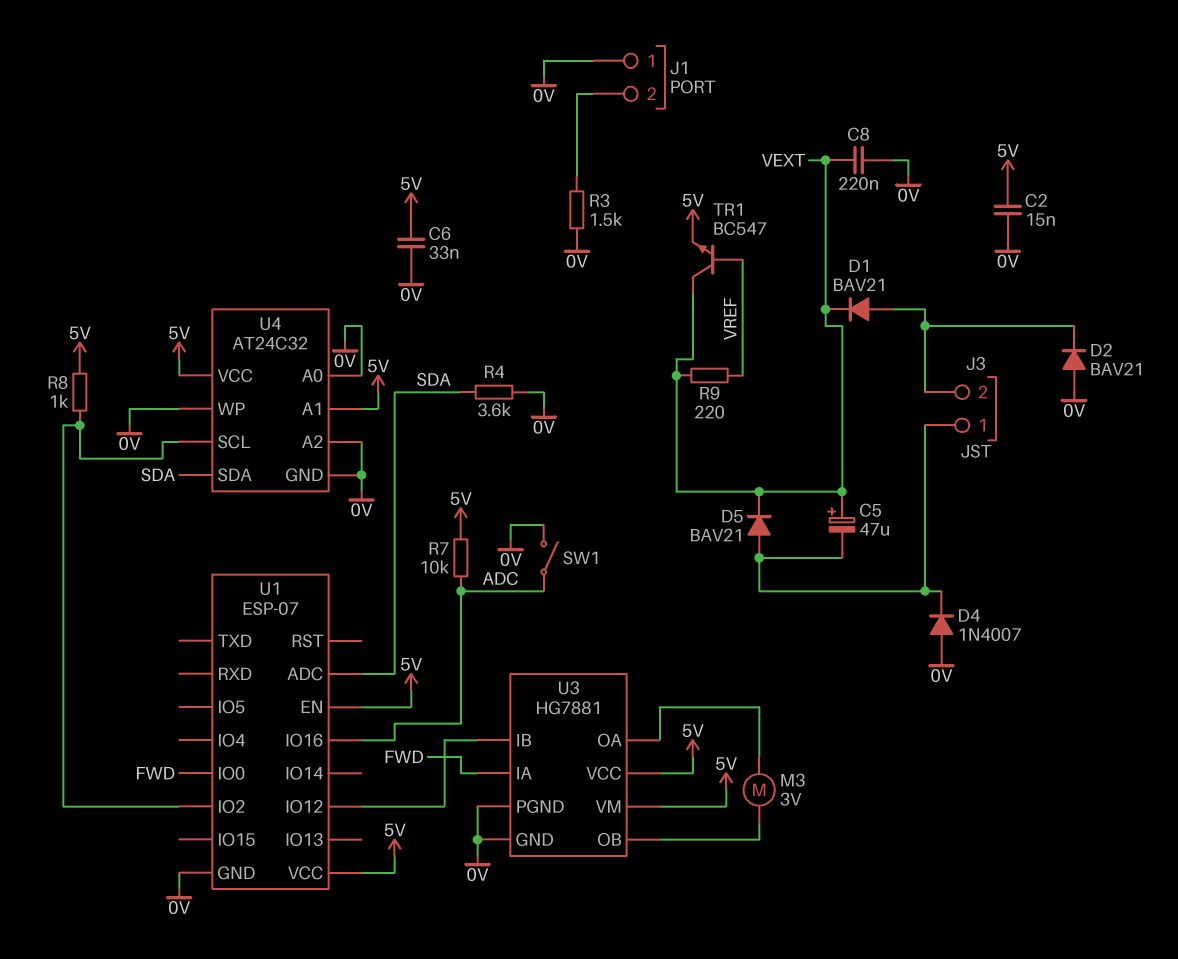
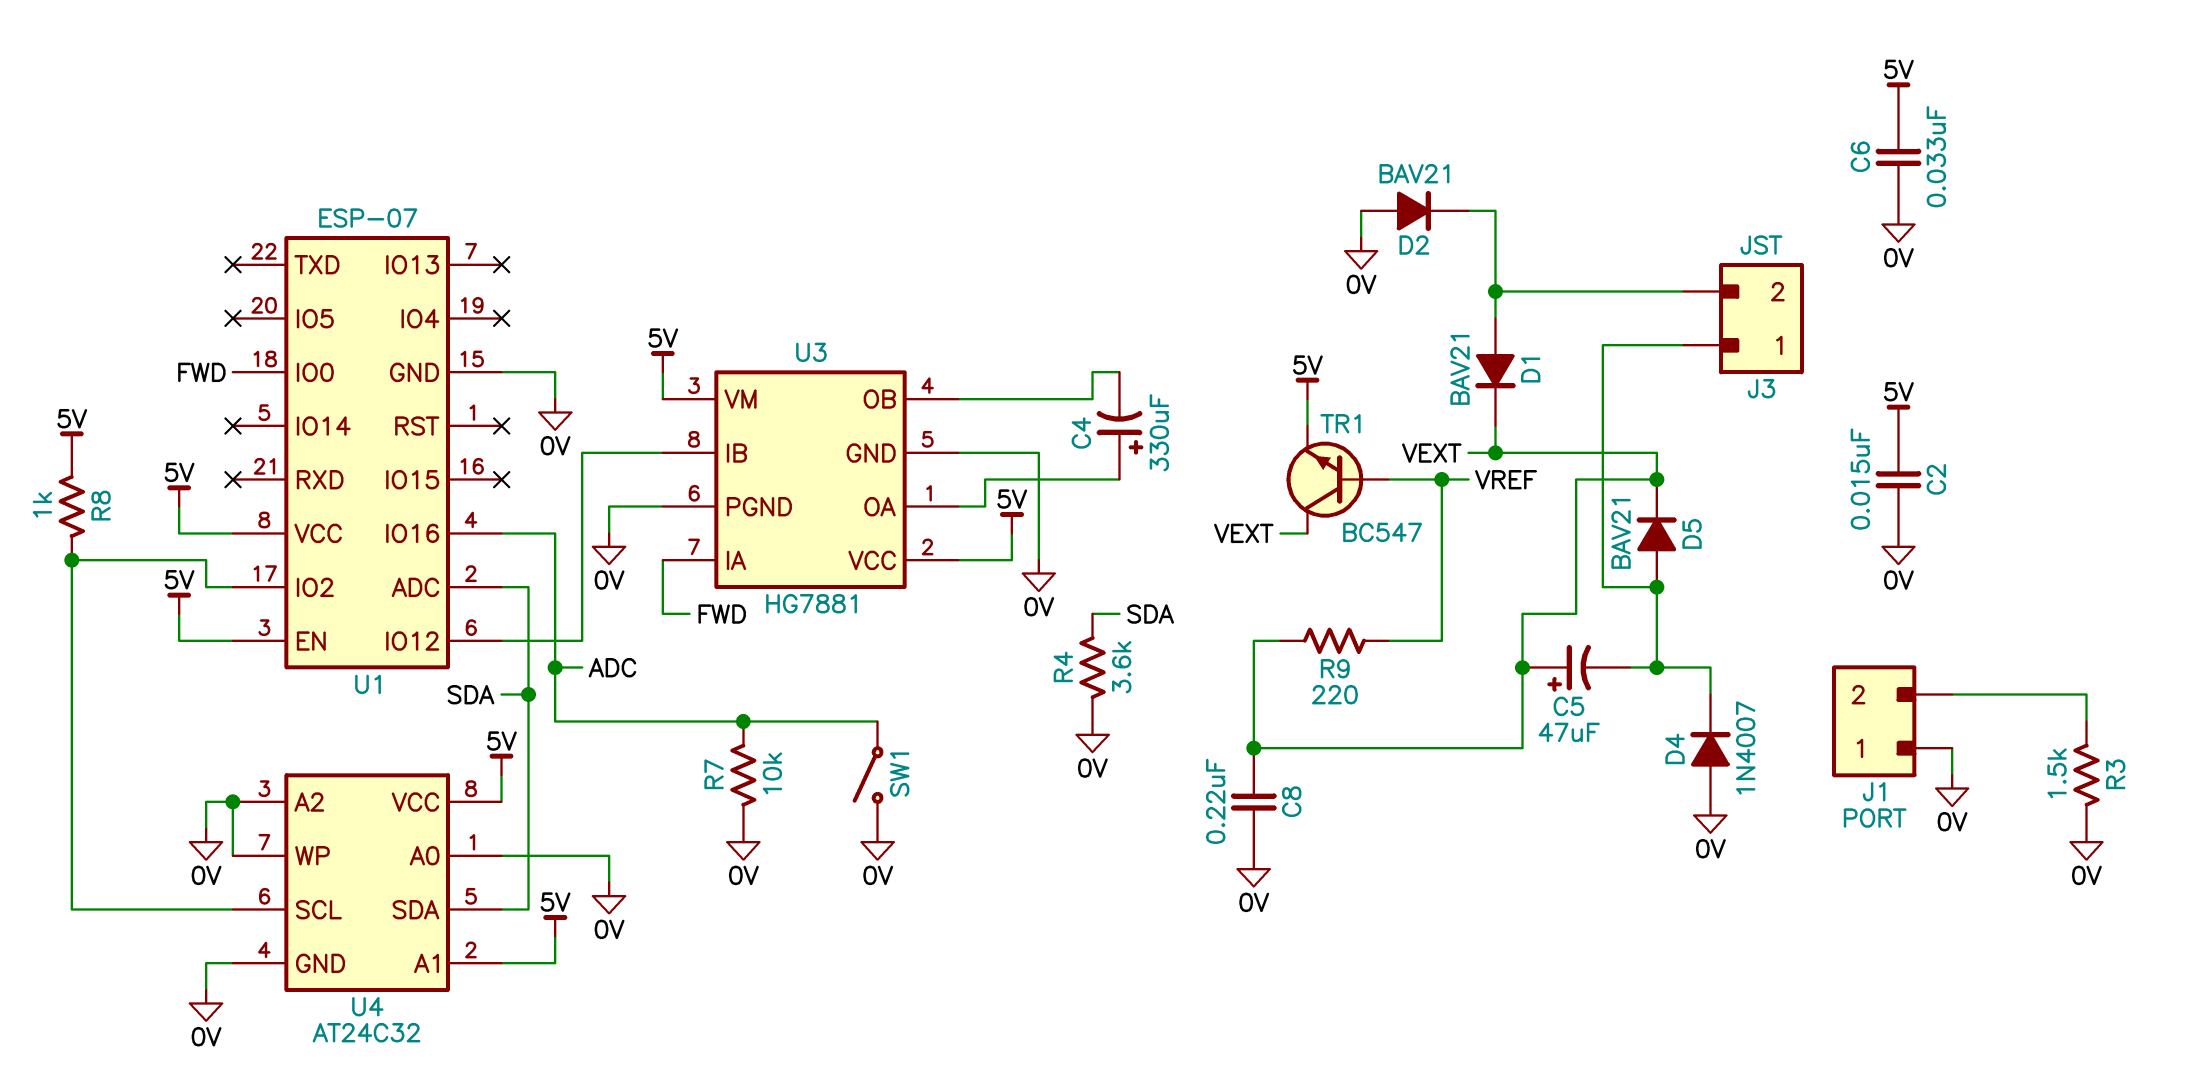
C4: none -> 330uF (plus U3/OA, minus U3/OB)
M3: motor 3V (U3/OA, U3/OB) -> none
R7: 10k (5V, ADC) -> 10k (0V, ADC)

